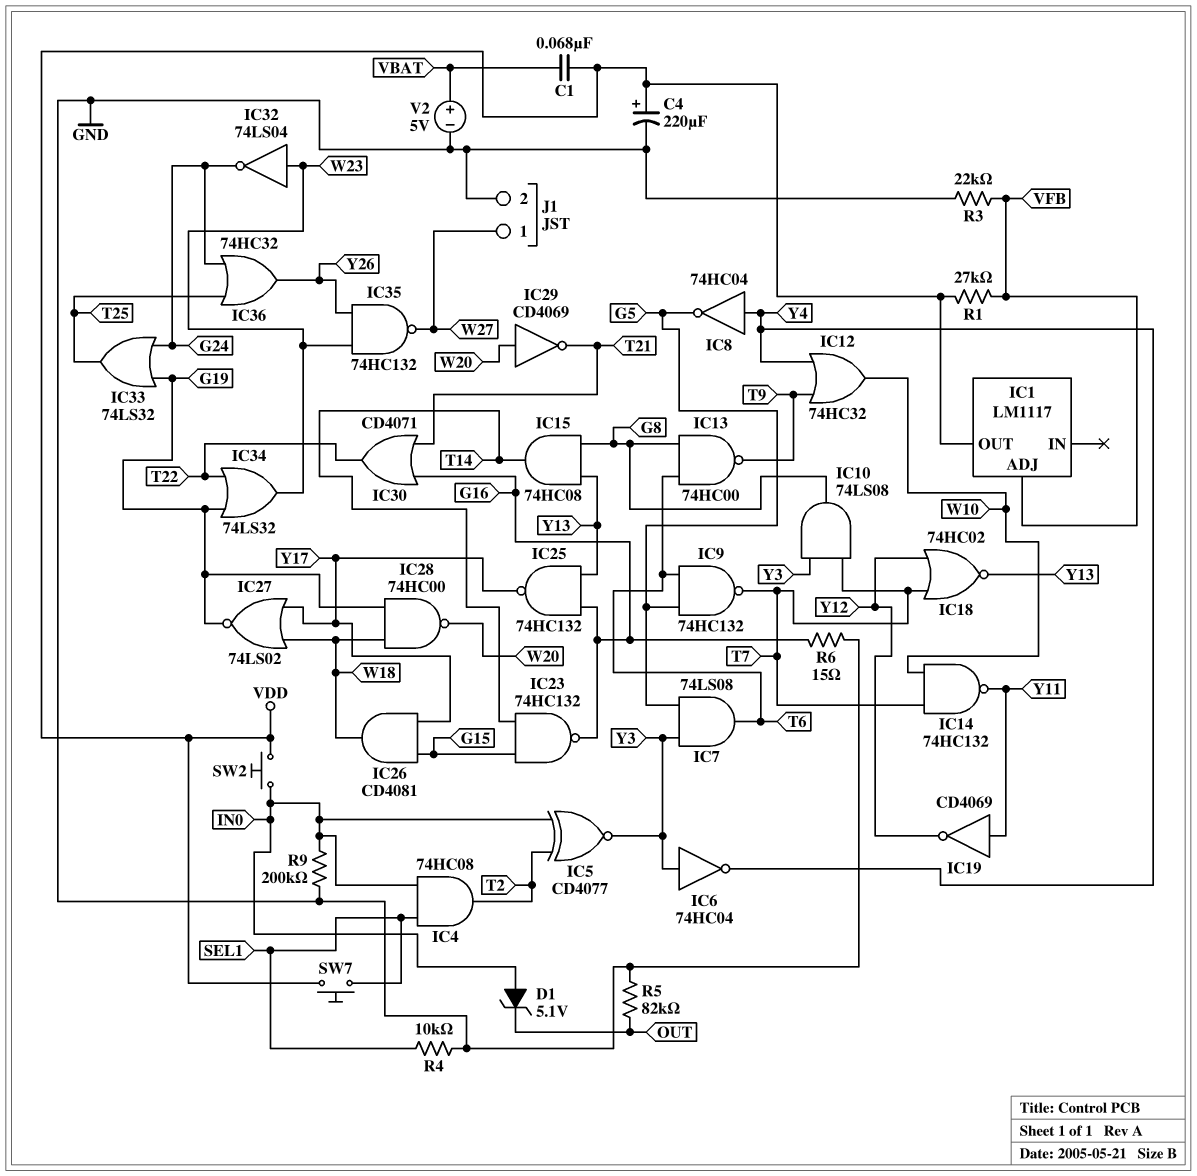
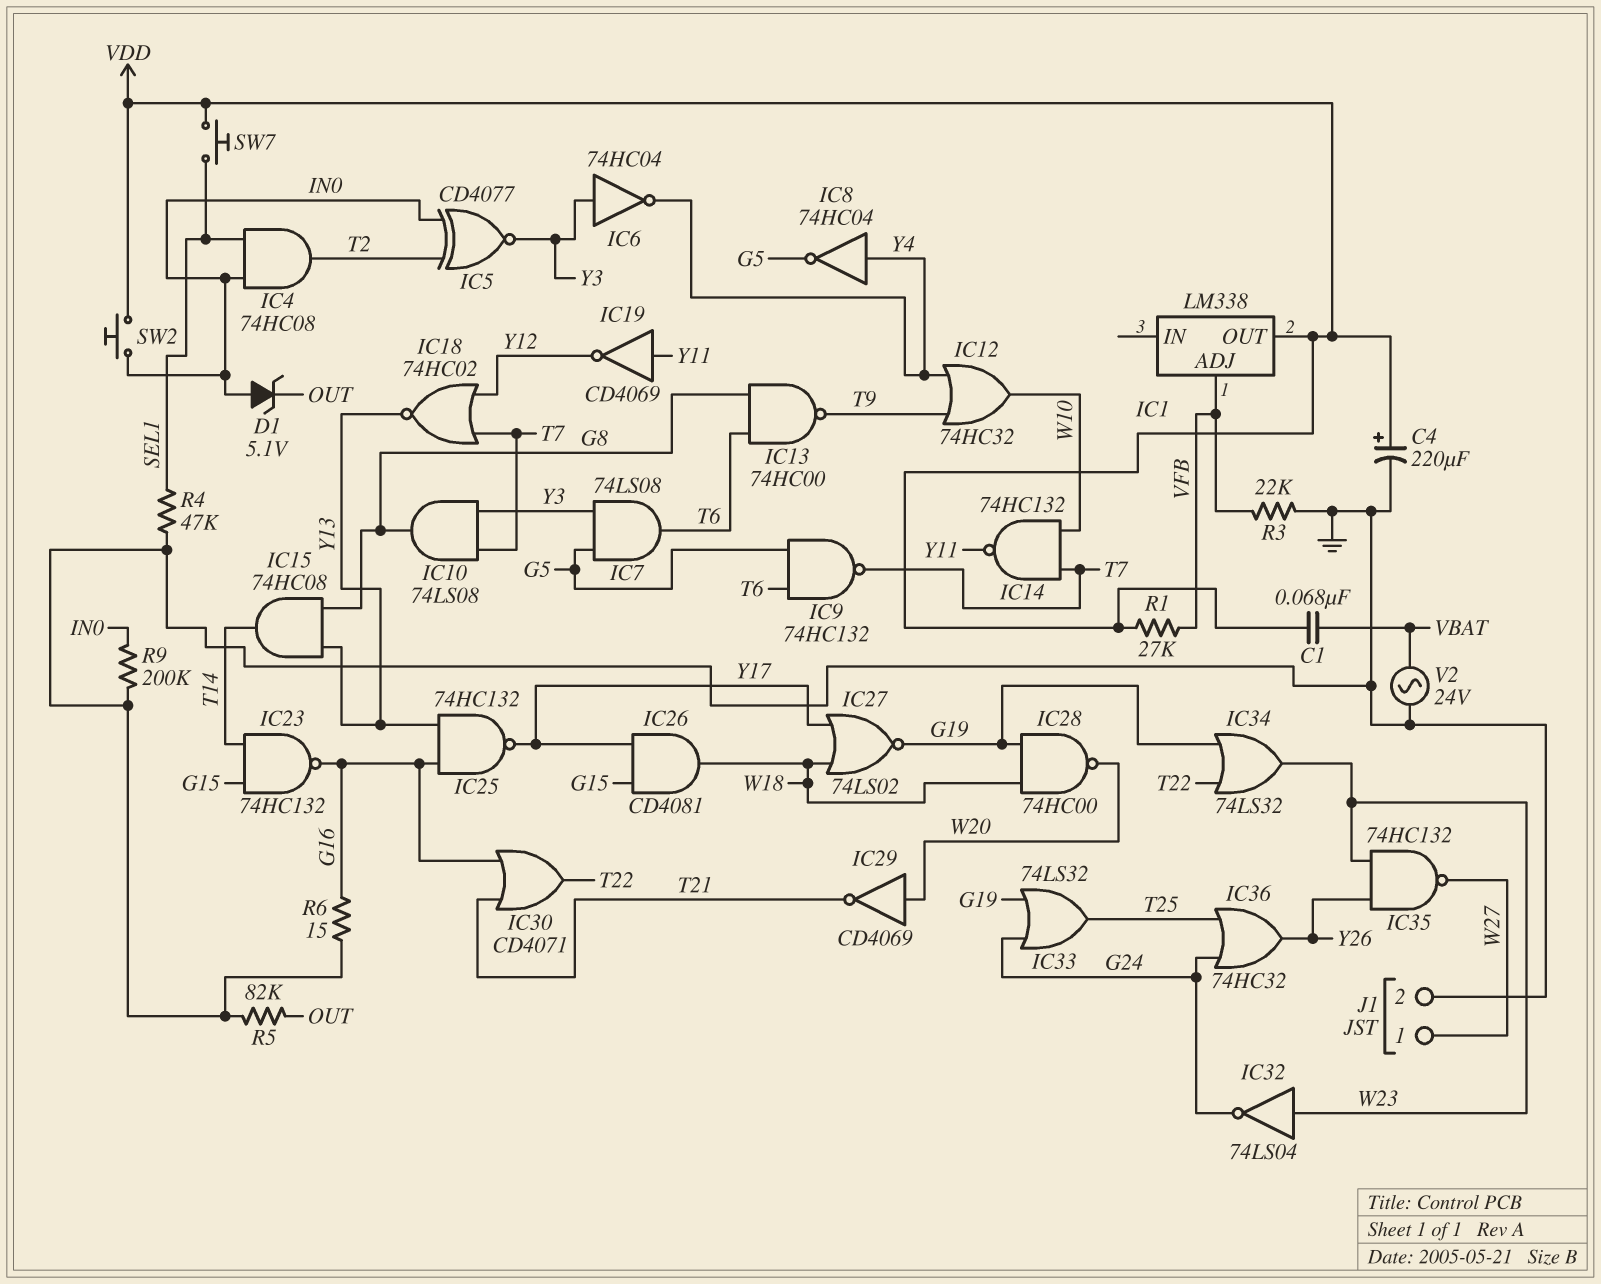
IC1: LM1117 -> LM338
R4: 10k (GND, SEL1) -> 47k (GND, SEL1)
V2: 5V (plus VBAT, minus GND) -> AC 24V (GND, VBAT)

